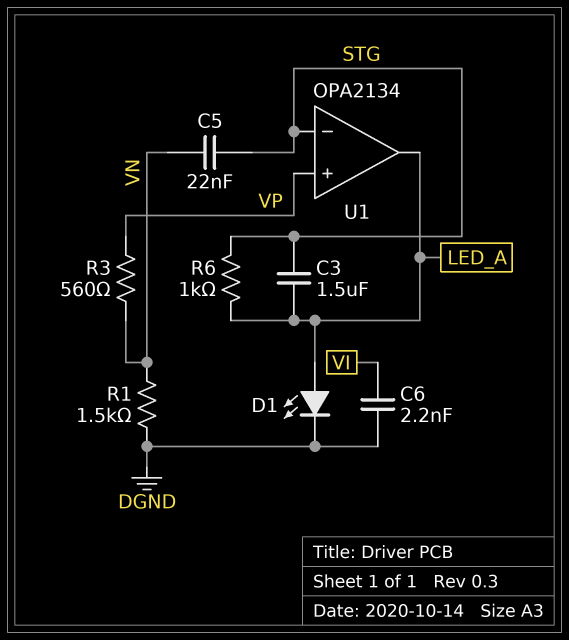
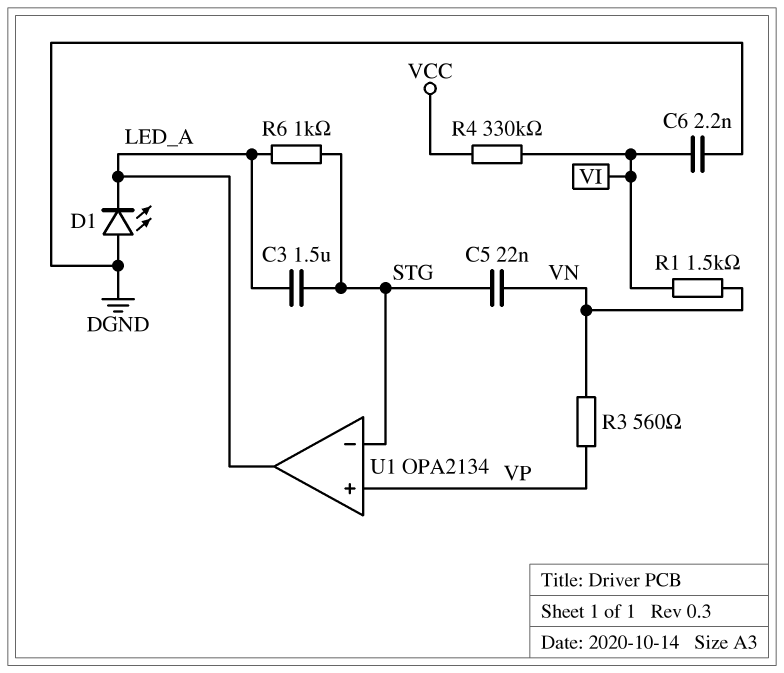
D1: LED (A LED_A, K DGND) -> LED (A DGND, K LED_A)
R1: 1.5k (DGND, VN) -> 1.5k (VI, VN)
R4: none -> 330k (VCC, VI)

